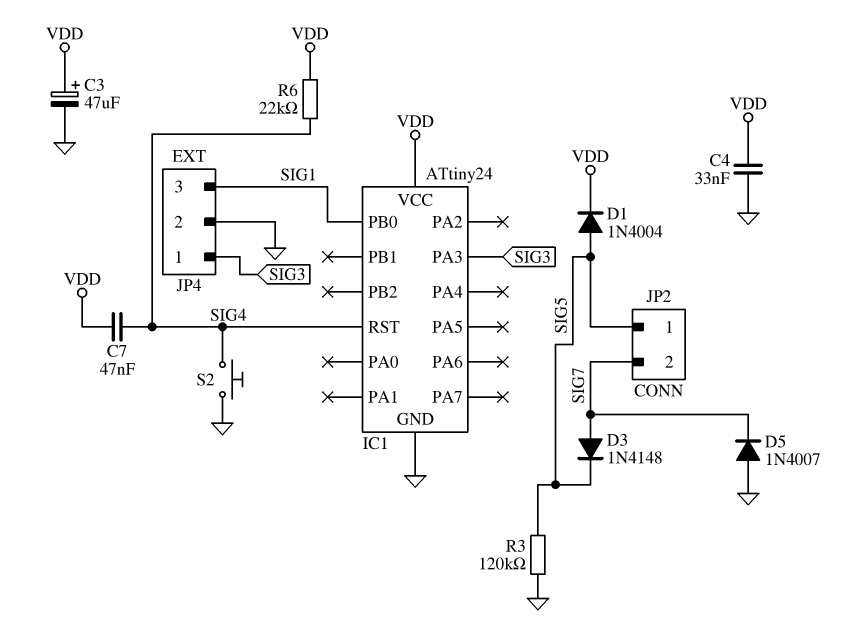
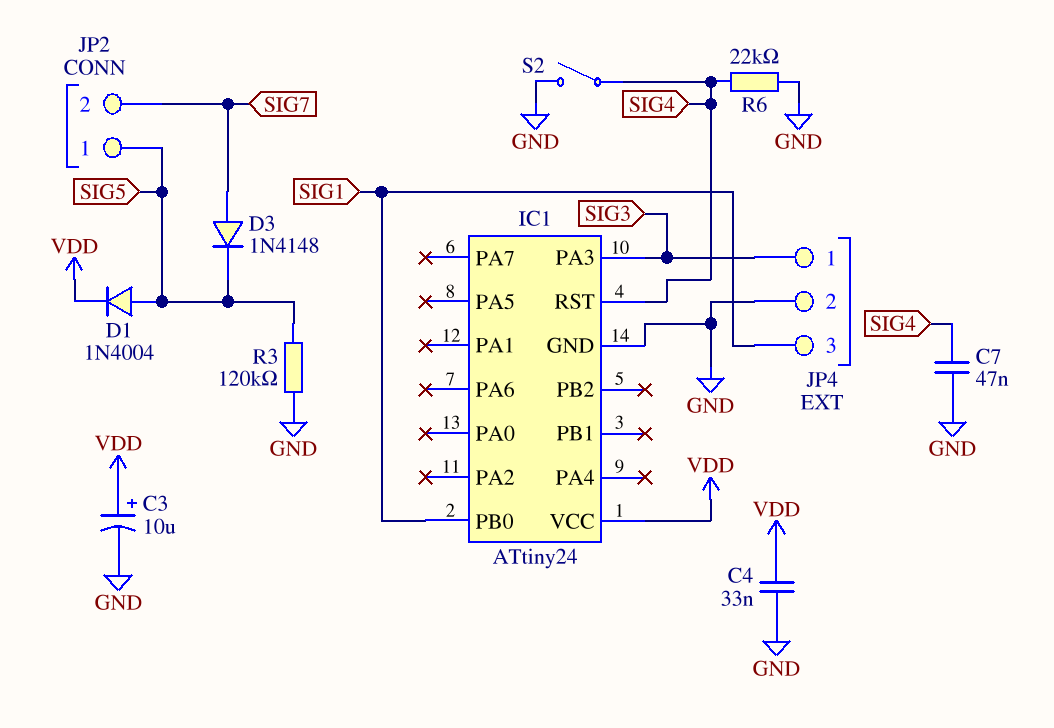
C3: 47uF (plus VDD, minus GND) -> 10uF (plus VDD, minus GND)
C7: 47nF (SIG4, VDD) -> 47nF (GND, SIG4)
D5: diode 1N4007 (A GND, K SIG7) -> none
R6: 22k (SIG4, VDD) -> 22k (GND, SIG4)
S2: button (GND, SIG4) -> switch (GND, SIG4)

